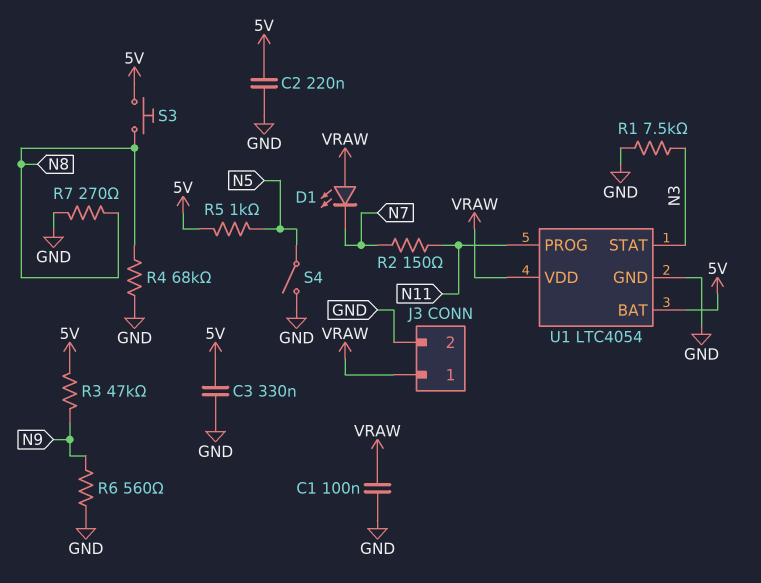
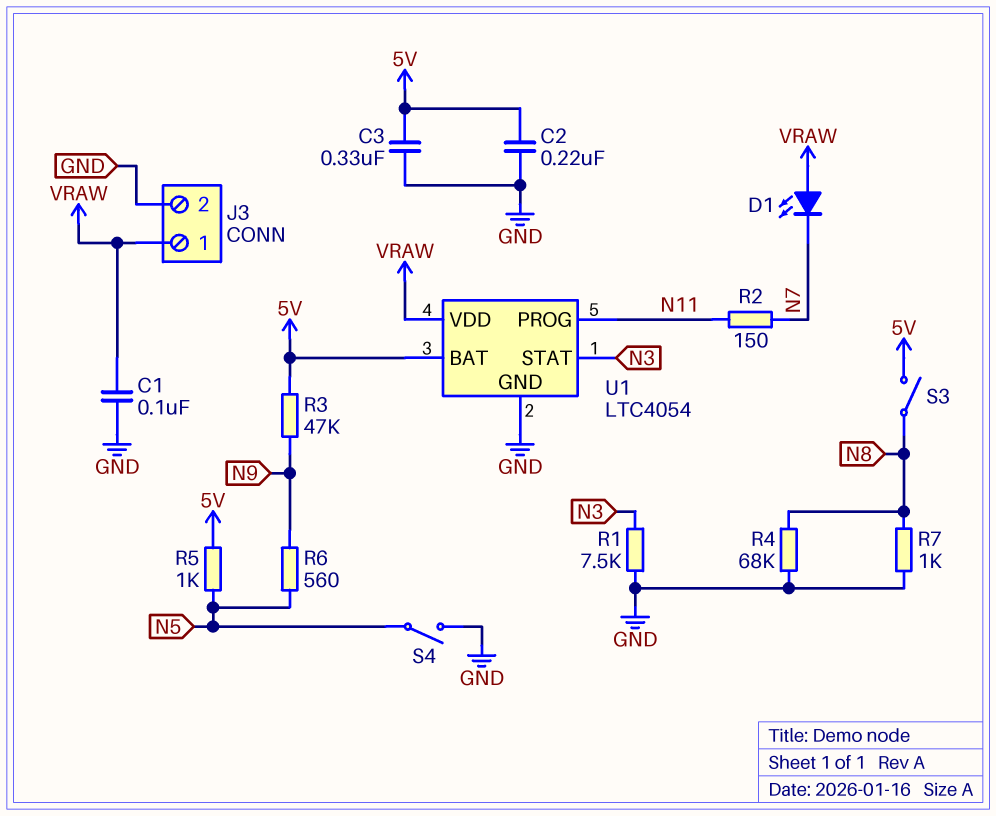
R6: 560 (GND, N9) -> 560 (N5, N9)
R7: 270 (GND, N8) -> 1k (GND, N8)
S3: button (5V, N8) -> switch (5V, N8)

